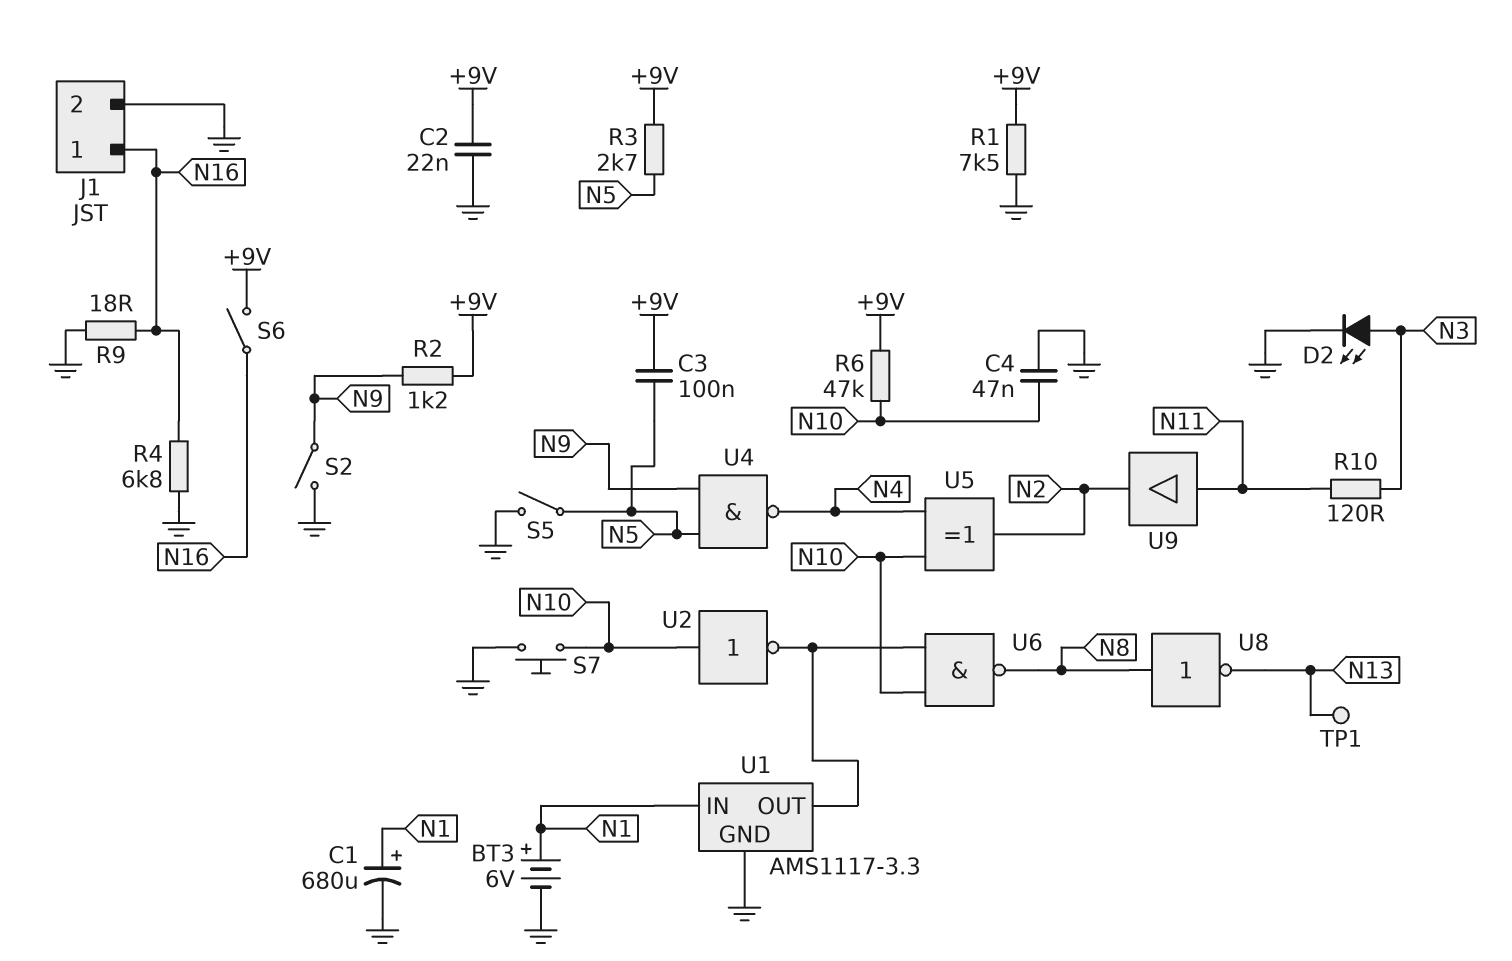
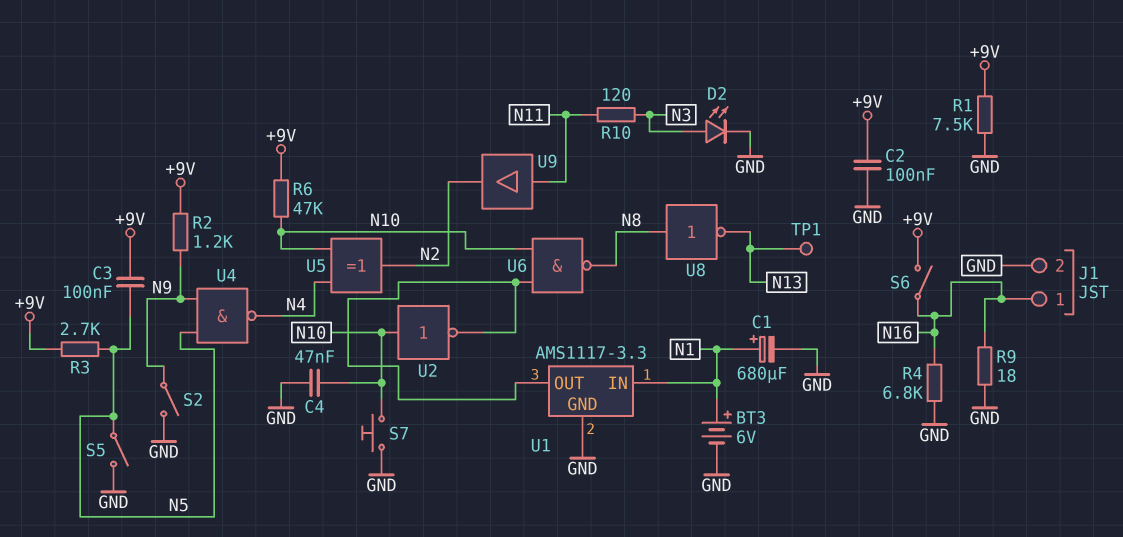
C2: 22nF (+9V, GND) -> 100nF (+9V, GND)

